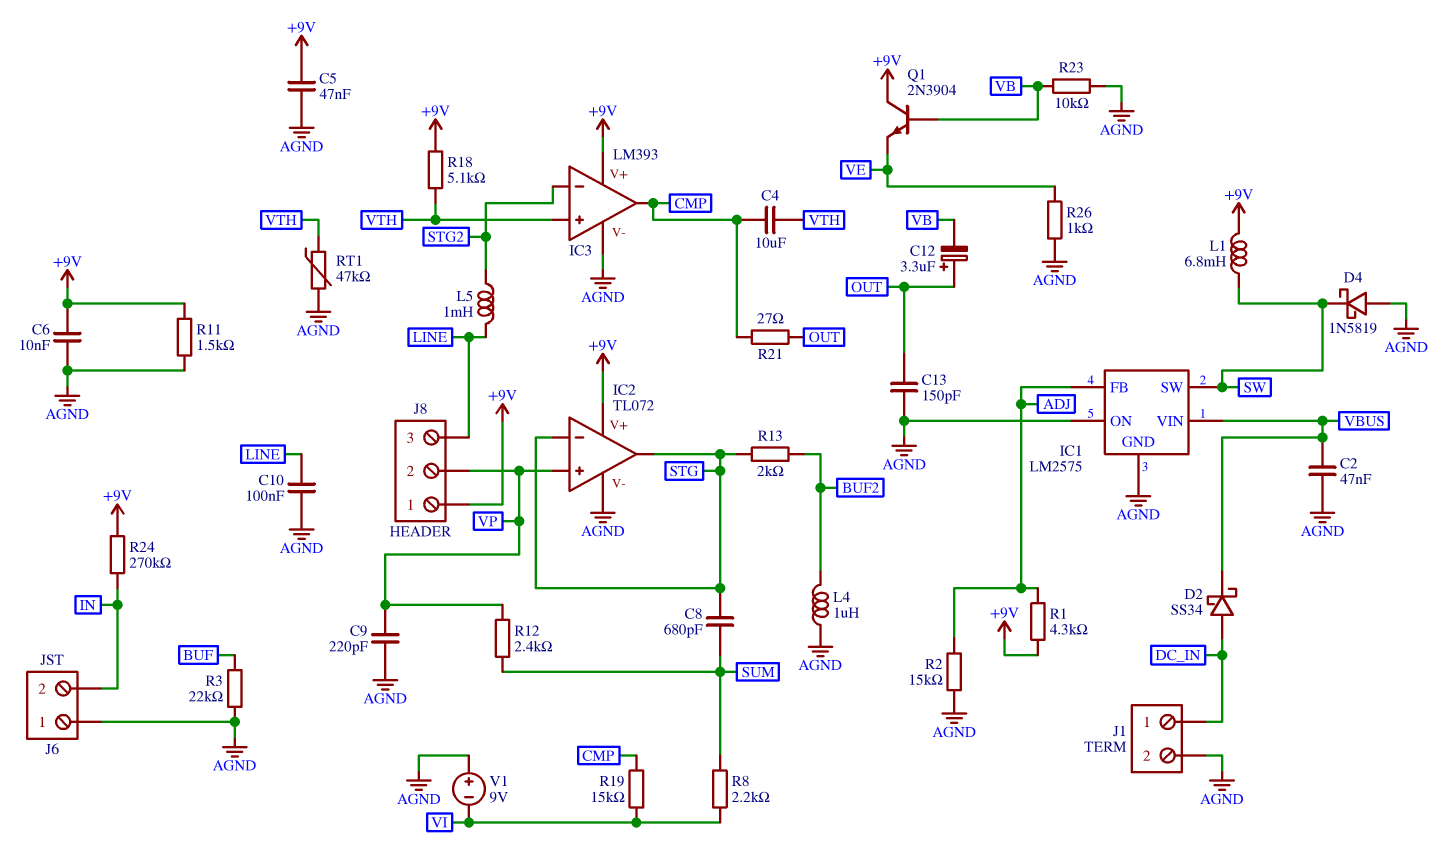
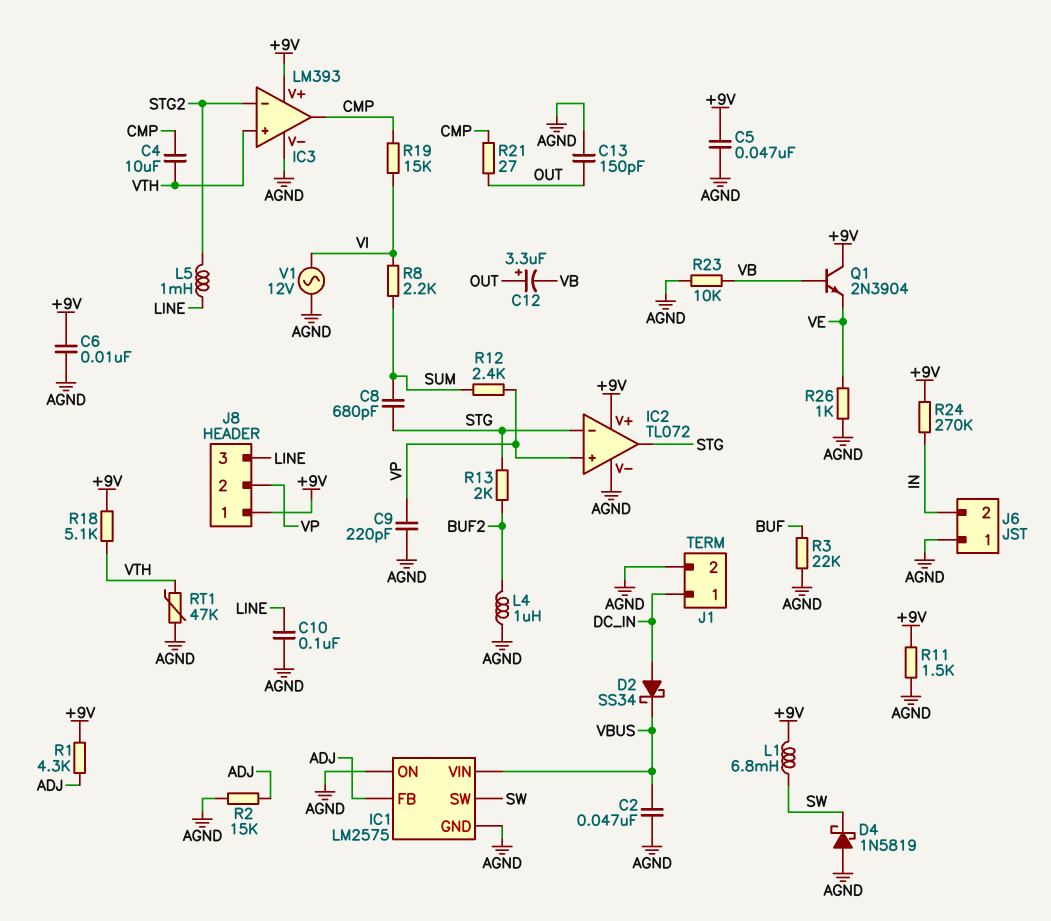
V1: 9V (plus AGND, minus VI) -> AC 12V (AGND, VI)

